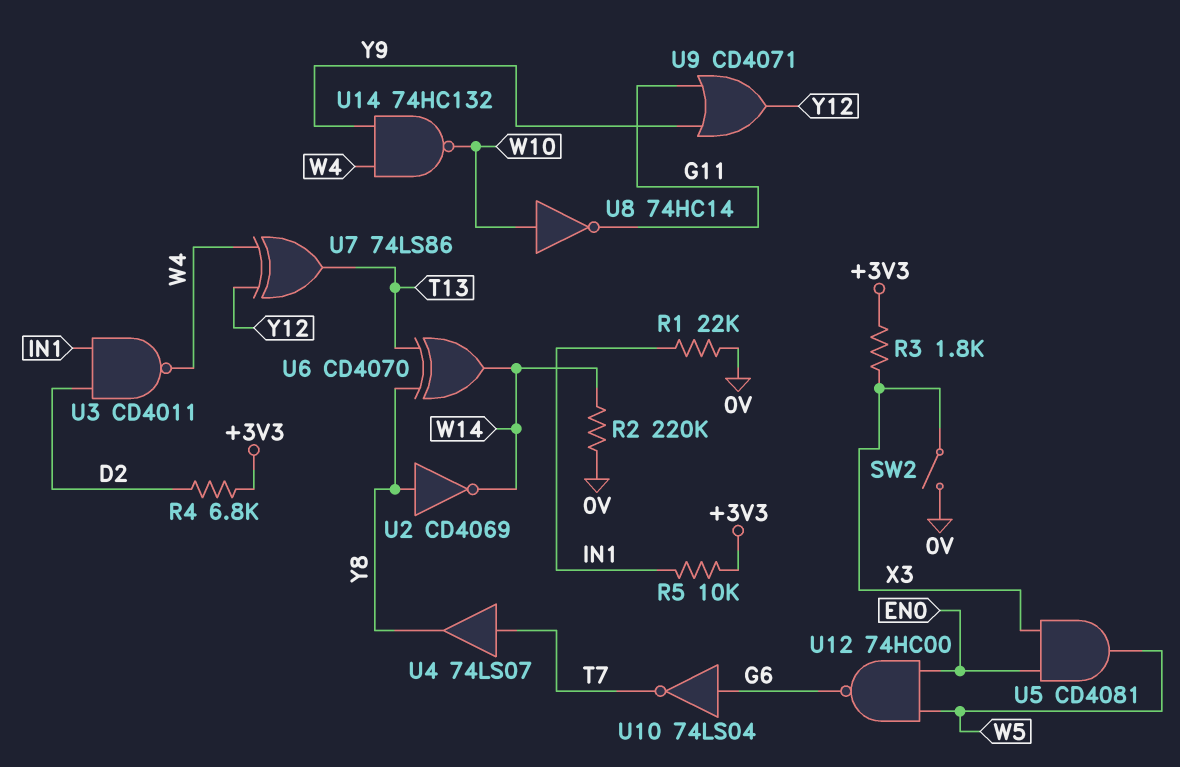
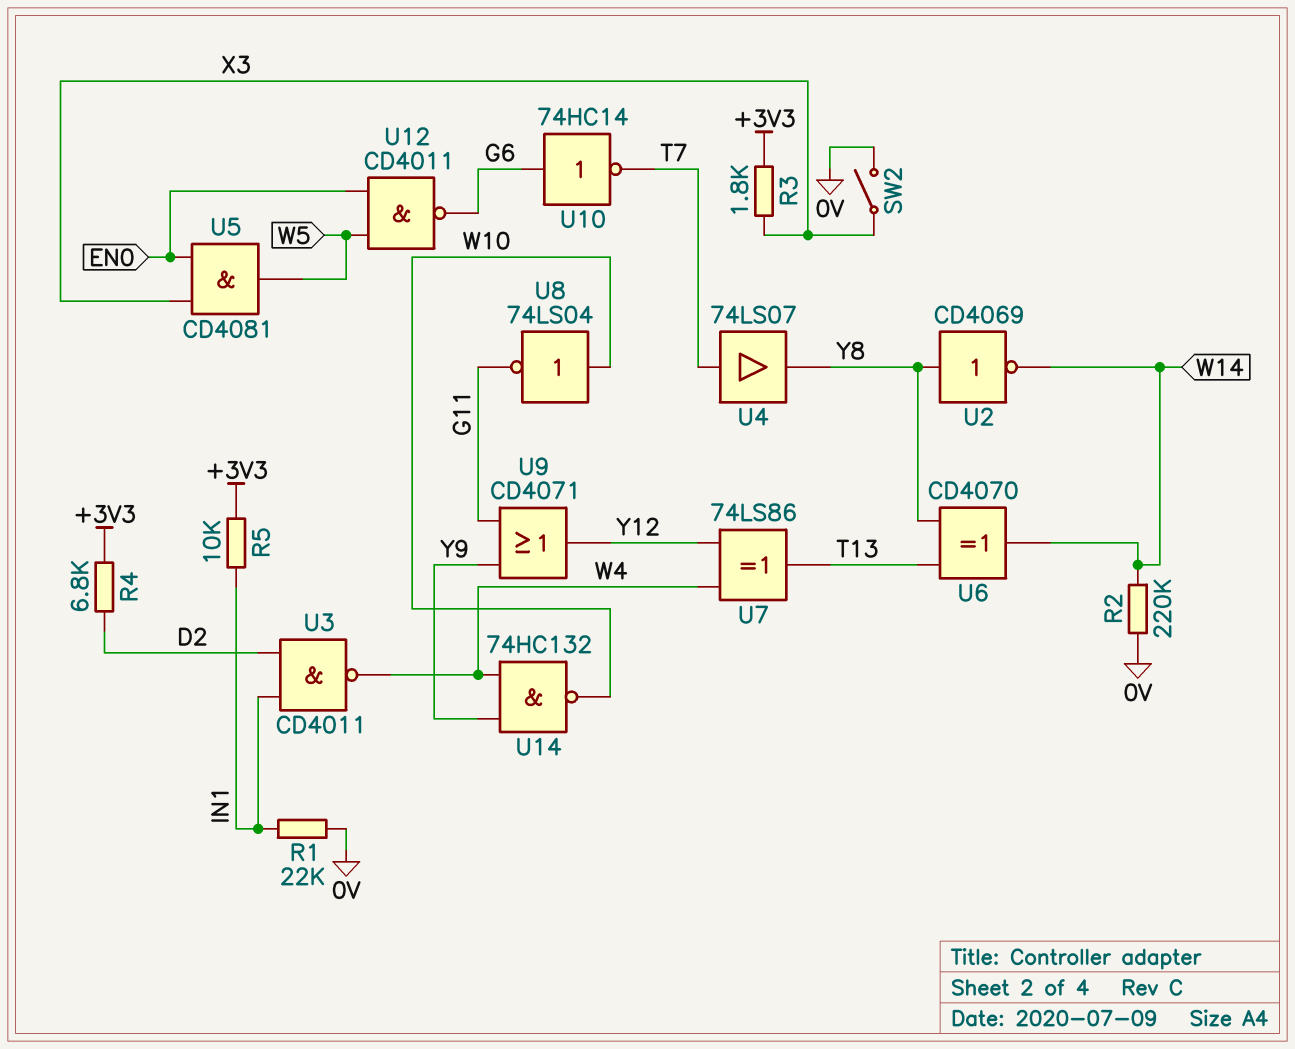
U8: NOT 74HC14 (in W10, out G11) -> NOT 74LS04 (in W10, out G11)
U10: NOT 74LS04 (in G6, out T7) -> NOT 74HC14 (in G6, out T7)
U12: NAND 74HC00 (in EN0, in W5, out G6) -> NAND CD4011 (in EN0, in W5, out G6)

